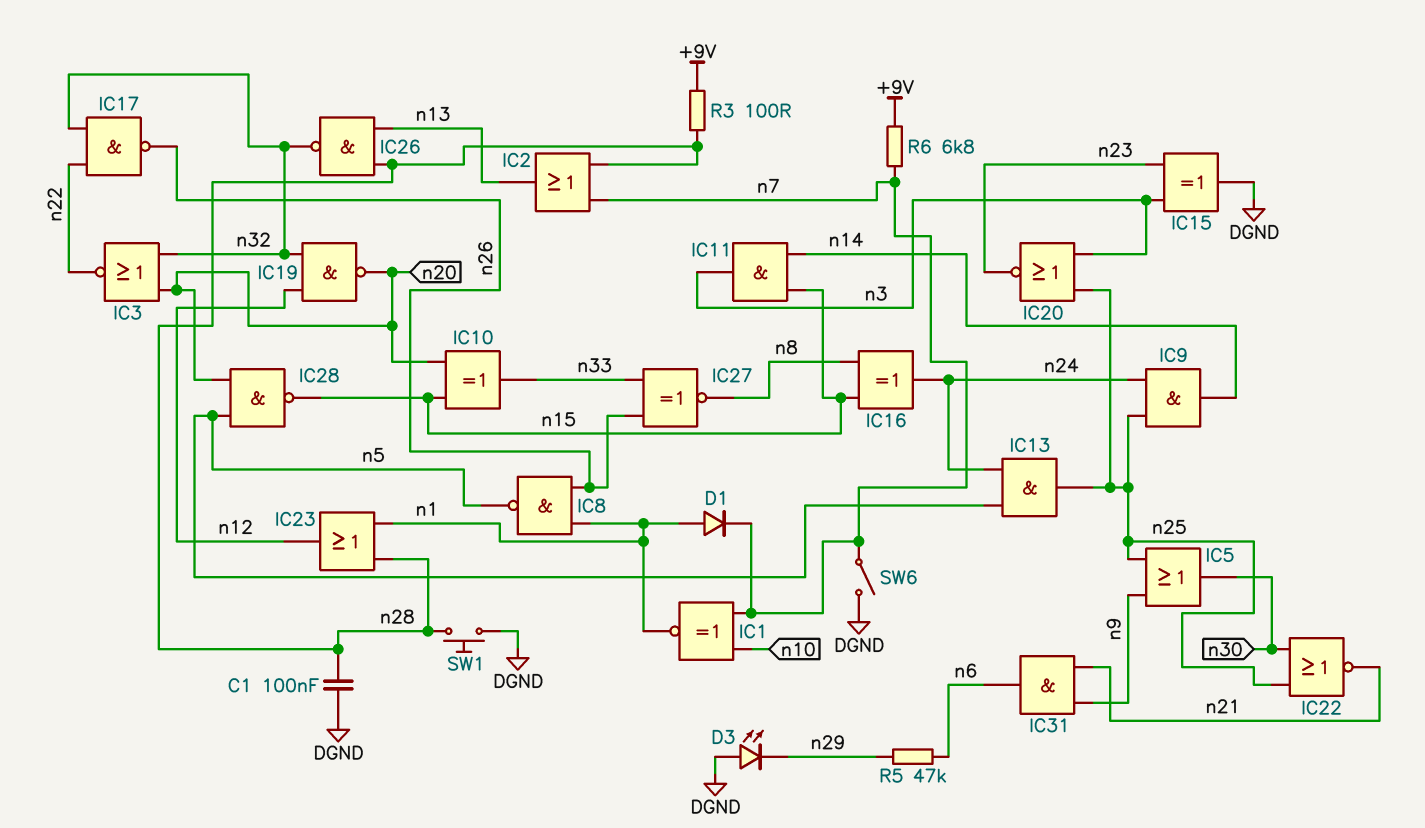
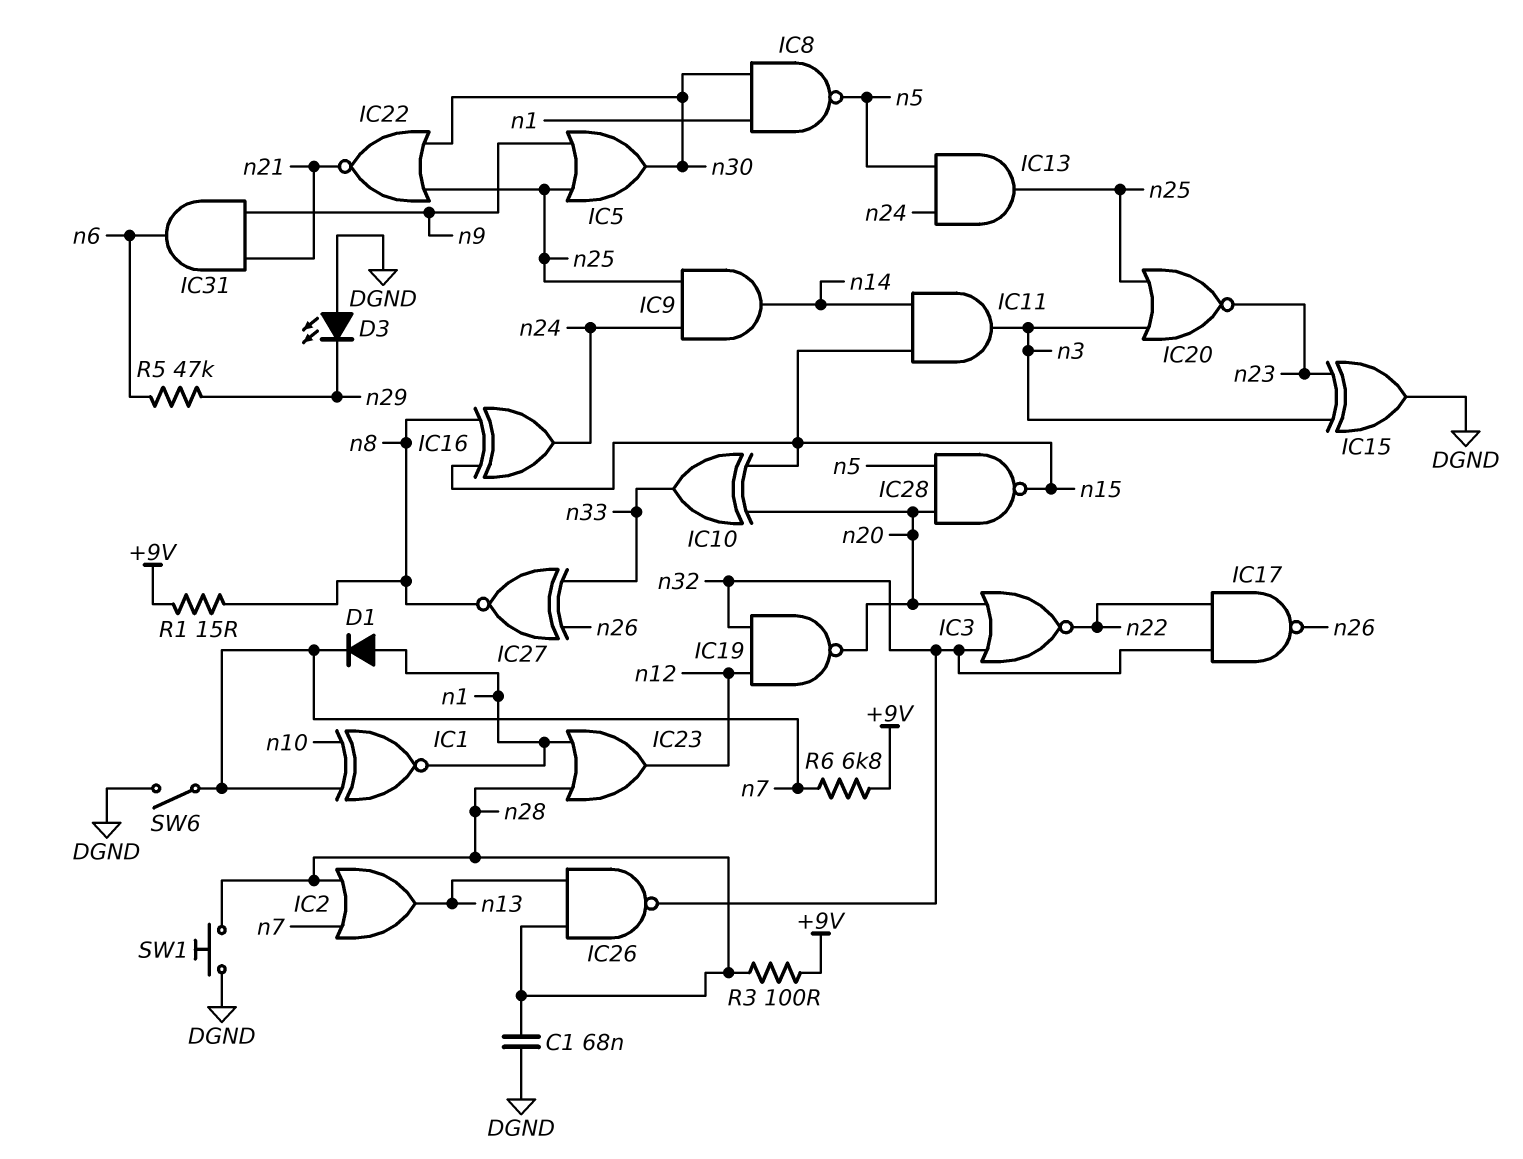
C1: 100nF (DGND, n28) -> 68nF (DGND, n28)
IC8: NAND (in n1, in n26, out n5) -> NAND (in n1, in n30, out n5)
R1: none -> 15 (+9V, n8)

